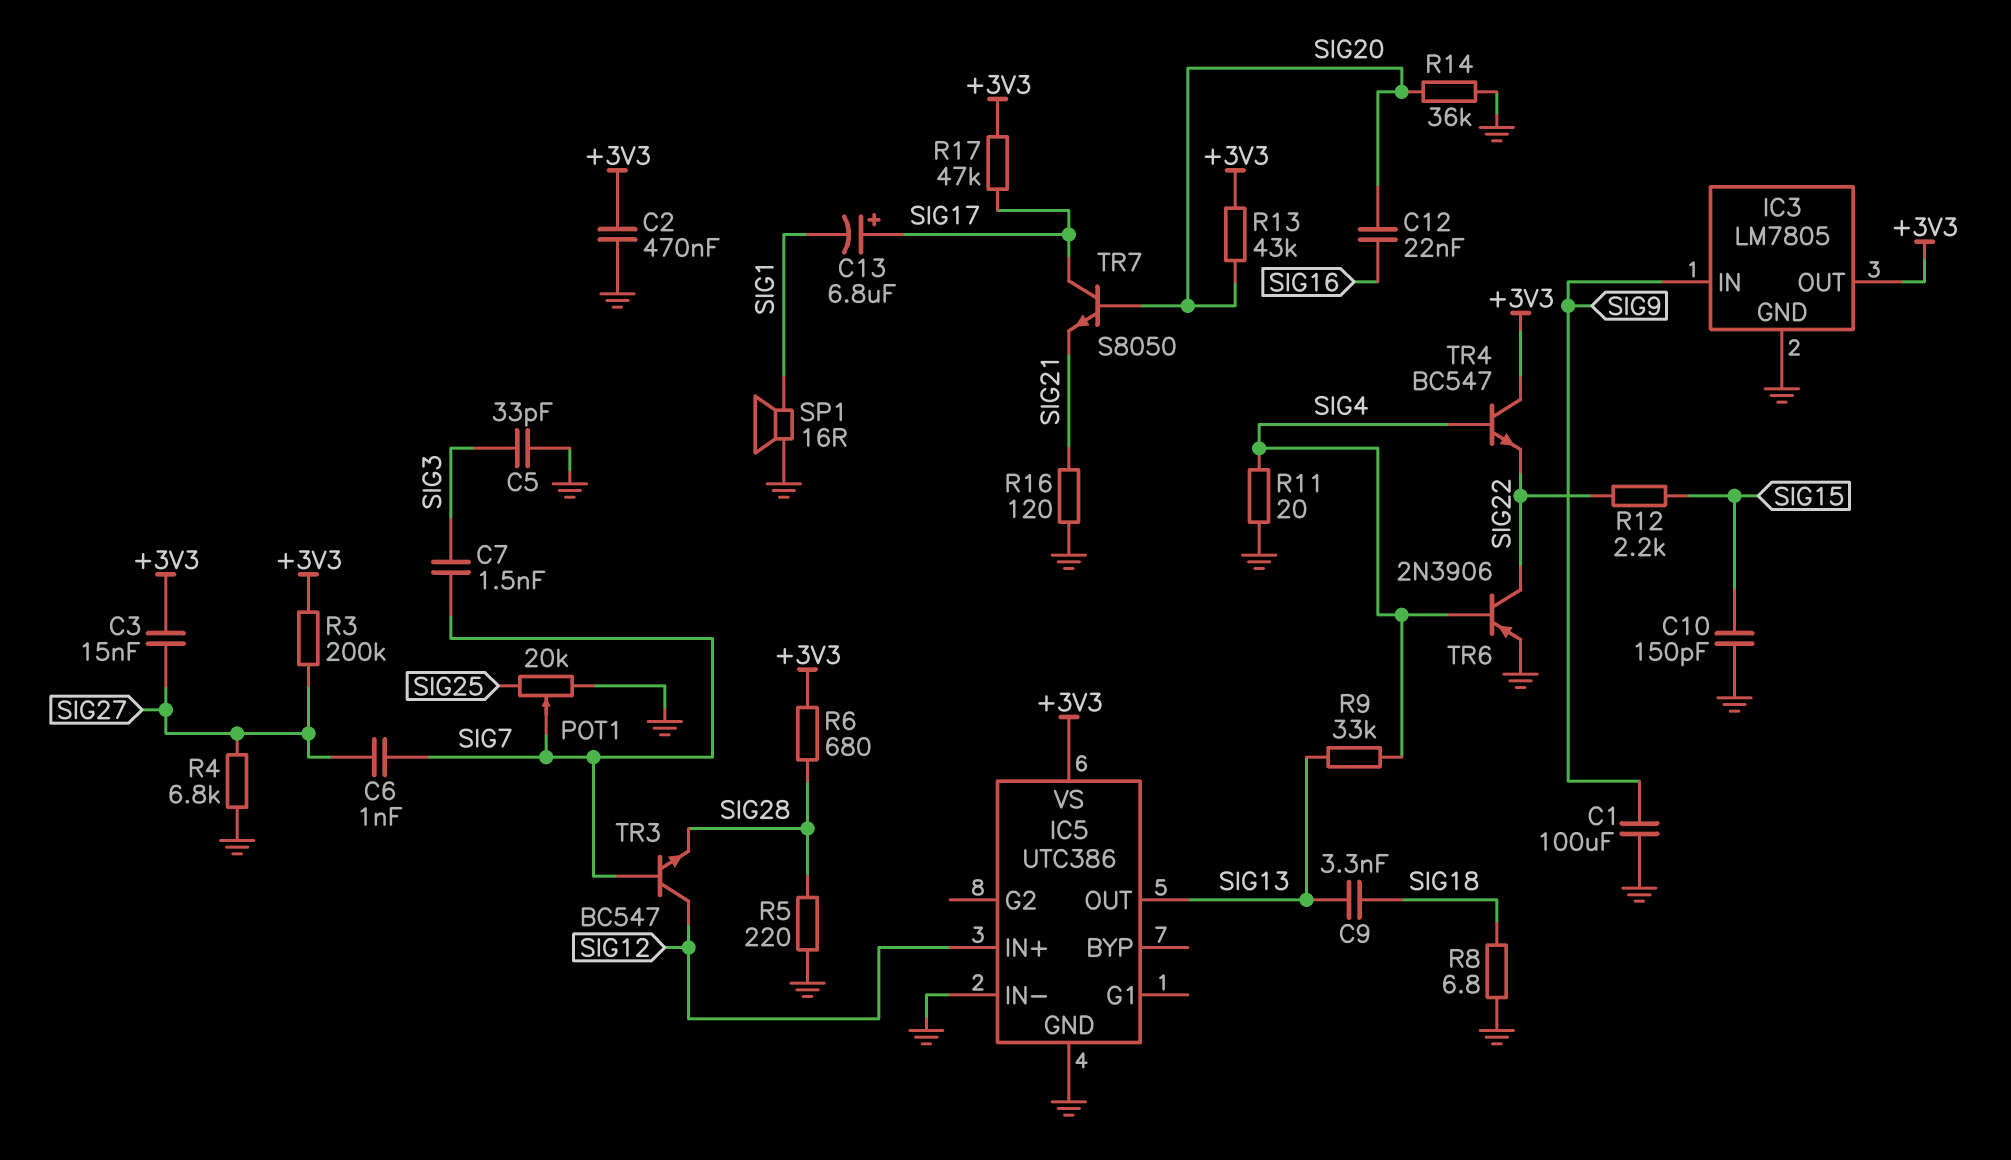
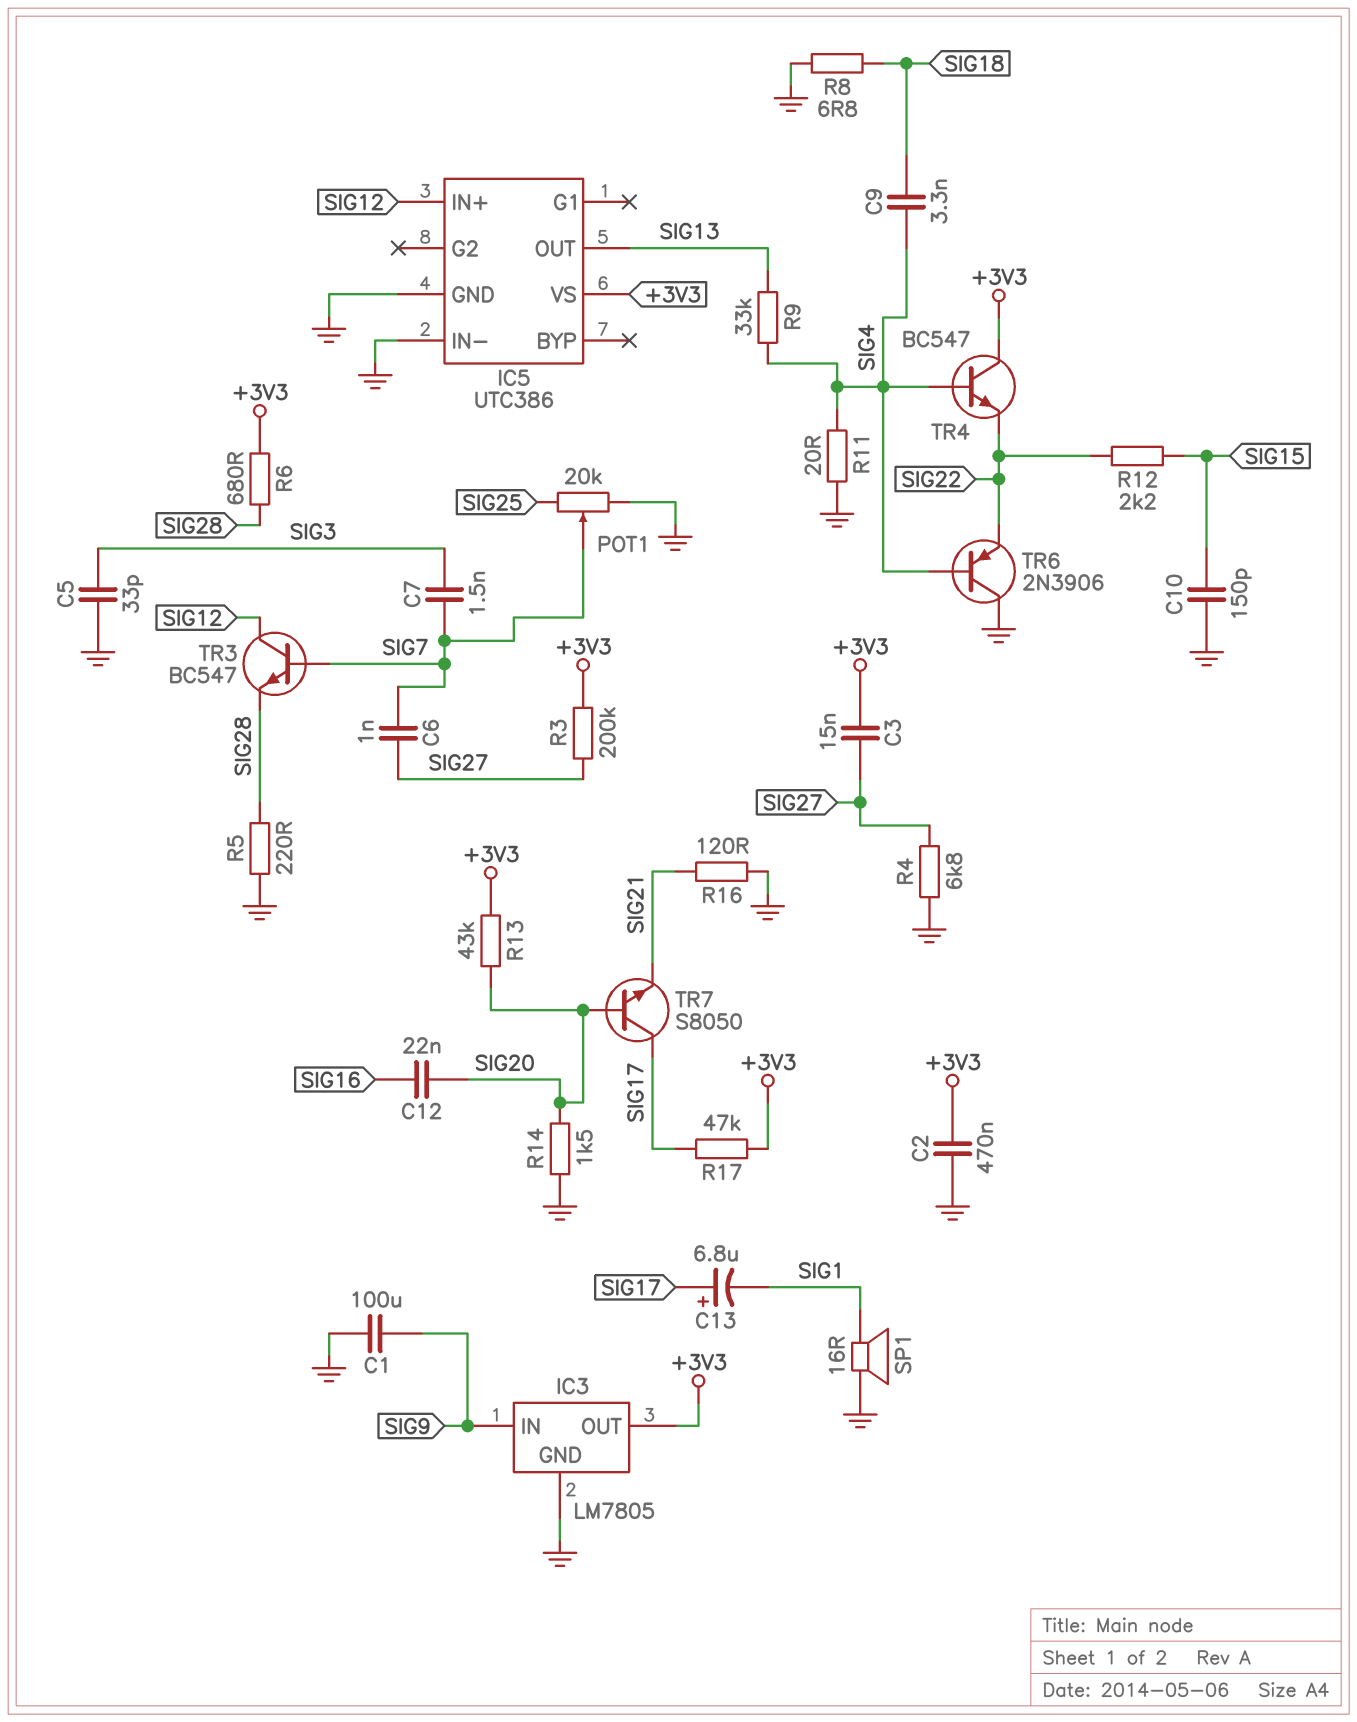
C9: 3.3nF (SIG13, SIG18) -> 3.3nF (SIG4, SIG18)
R14: 36k (GND, SIG20) -> 1.5k (GND, SIG20)
TR6: PNP 2N3906 (B SIG4, C SIG22, E GND) -> PNP 2N3906 (B SIG4, C GND, E SIG22)

